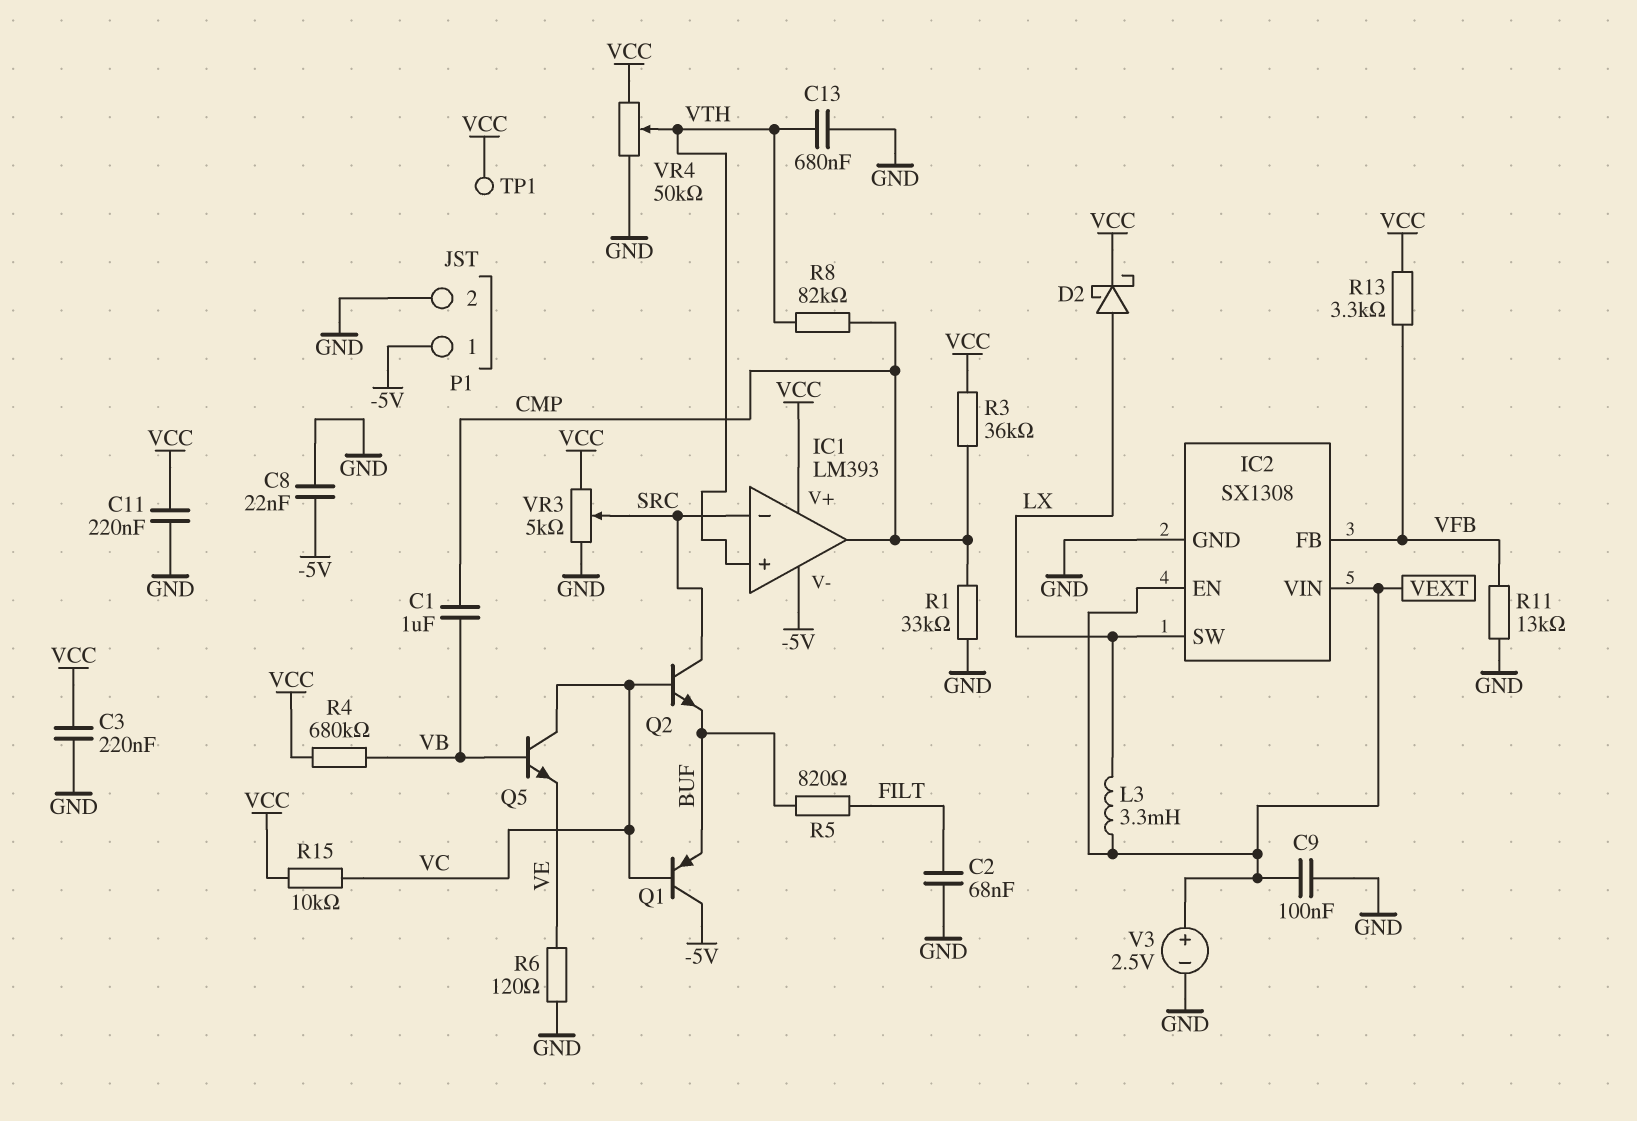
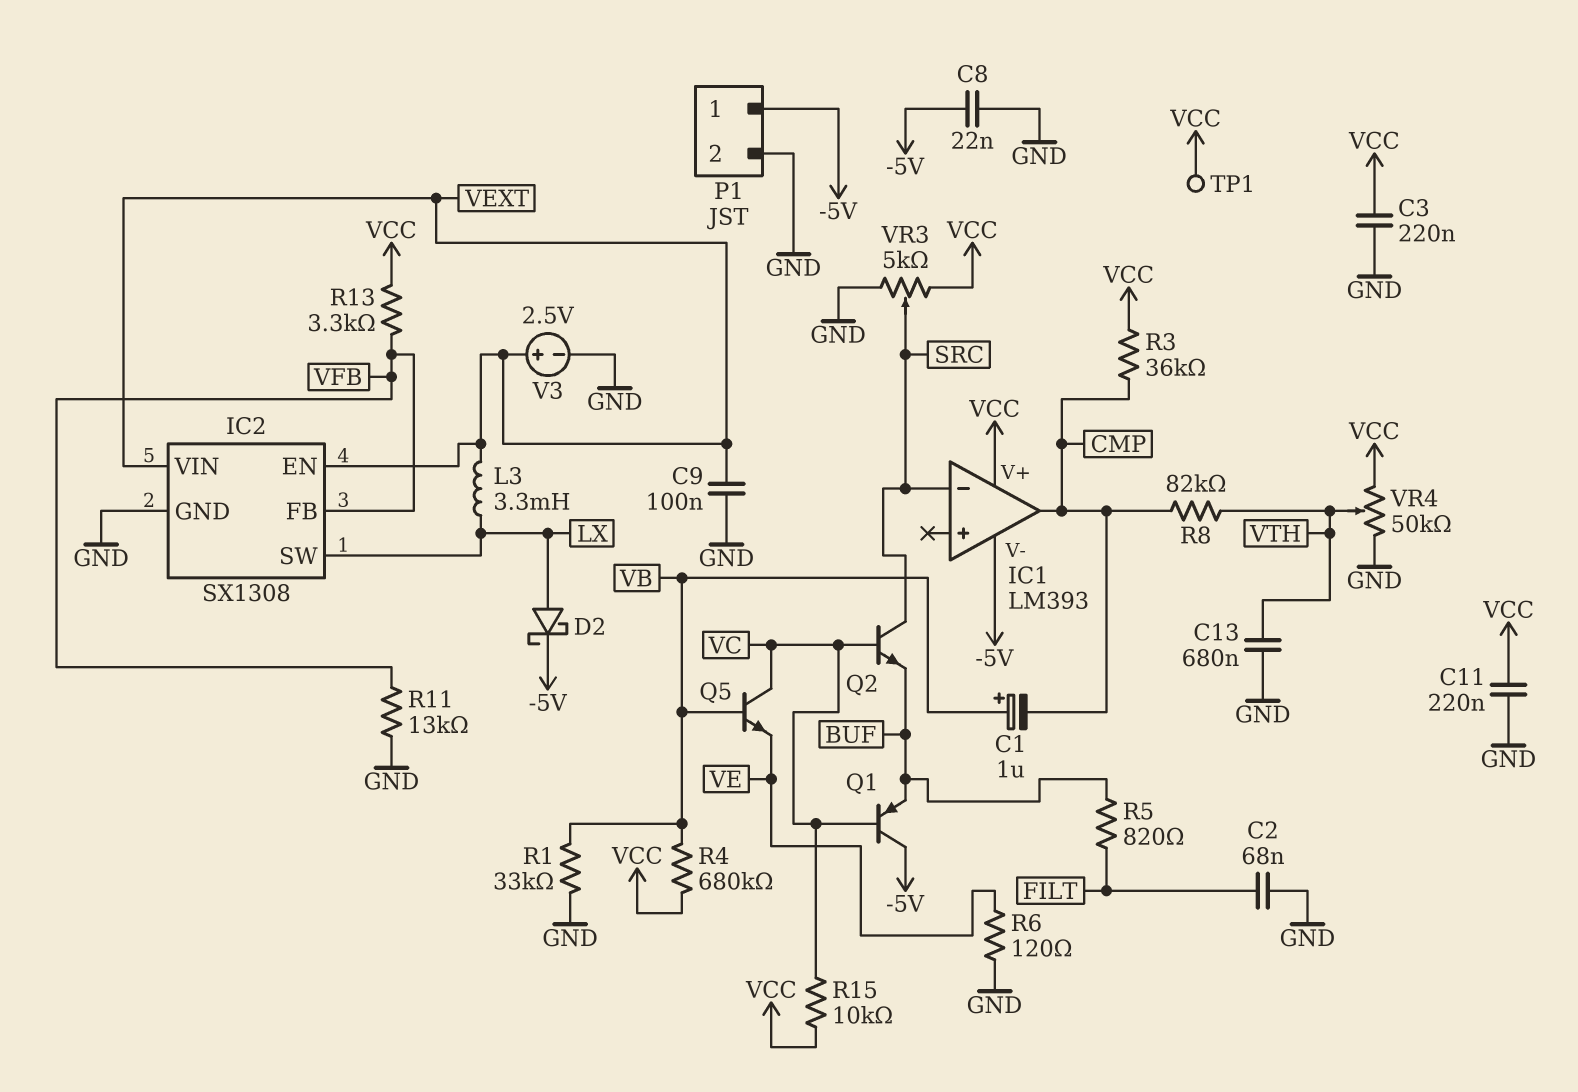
C1: 1uF (CMP, VB) -> 1uF (plus VB, minus CMP)
D2: schottky (A LX, K VCC) -> schottky (A LX, K -5V)
IC1 pin in+: VTH -> none
R1: 33k (CMP, GND) -> 33k (GND, VB)

